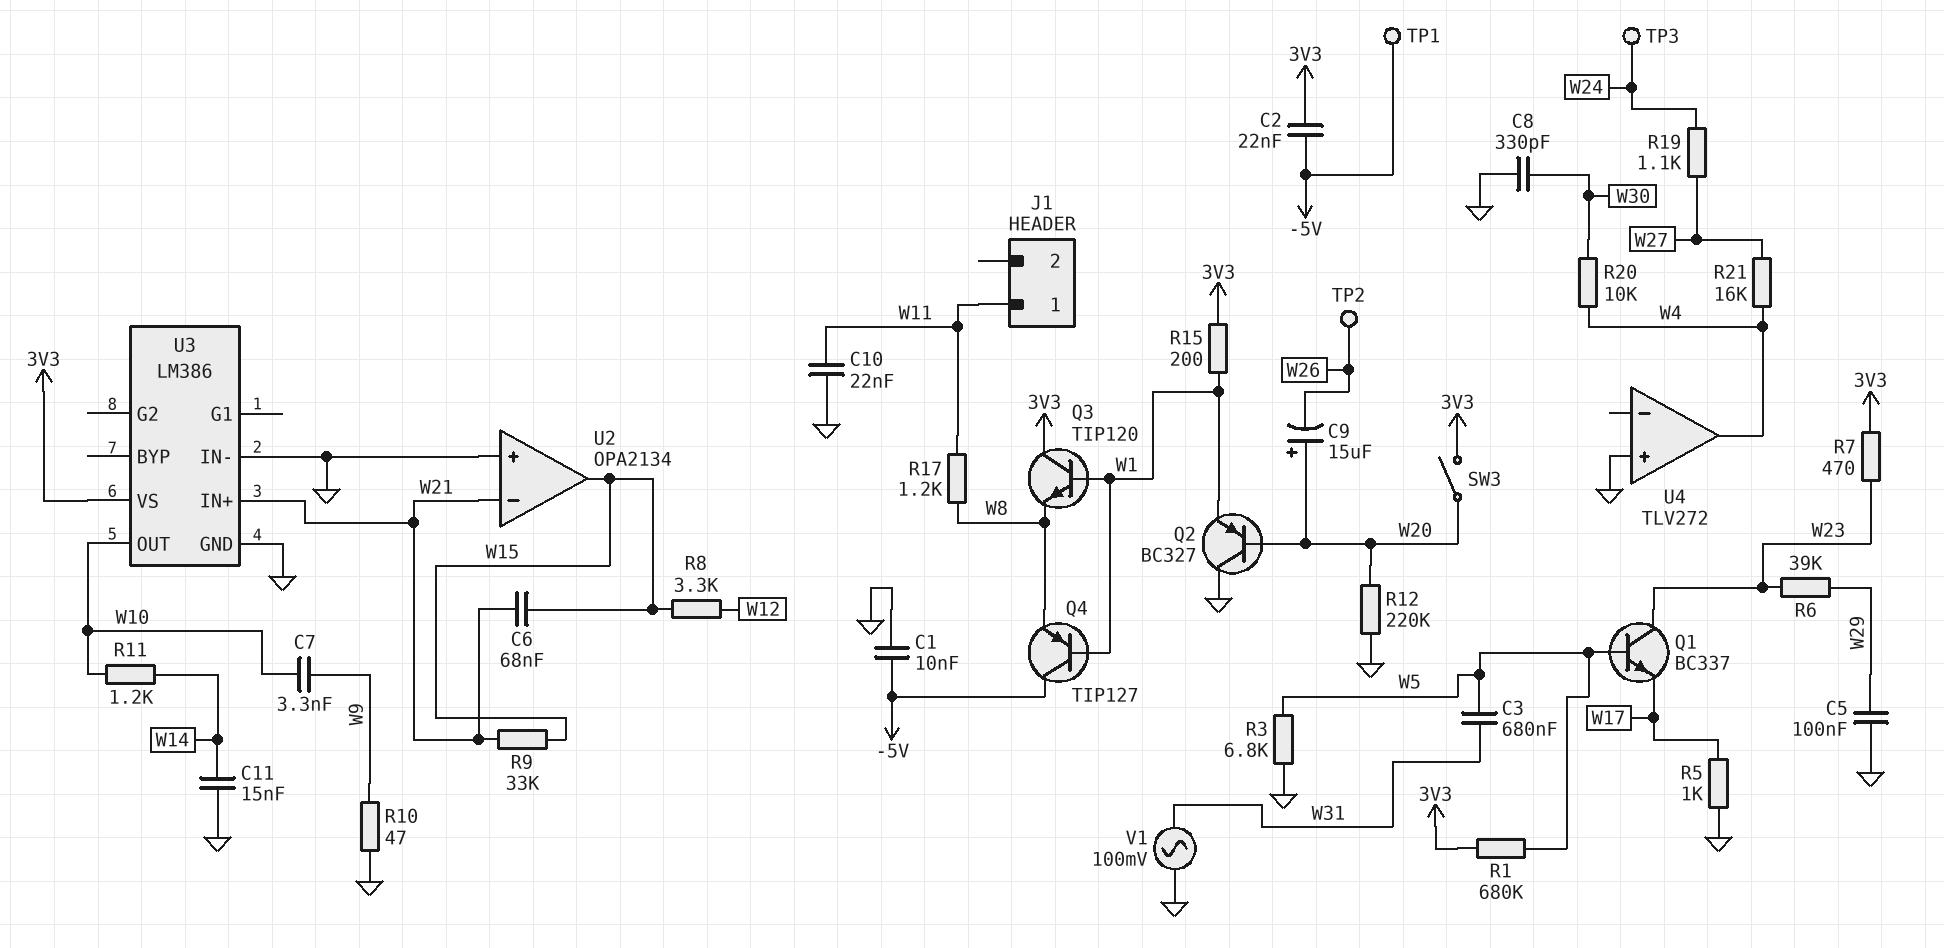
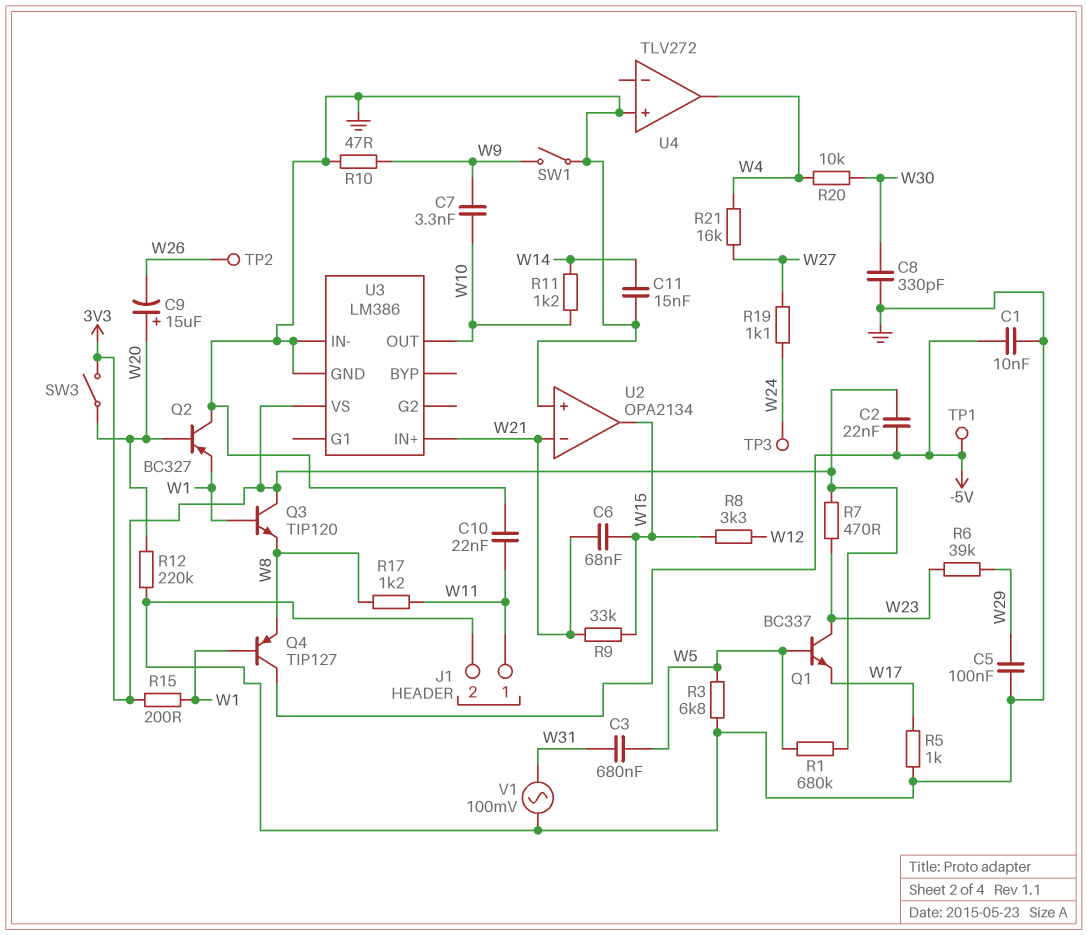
J1 pin 2: none -> GND
SW1: none -> switch (GND, W9)

